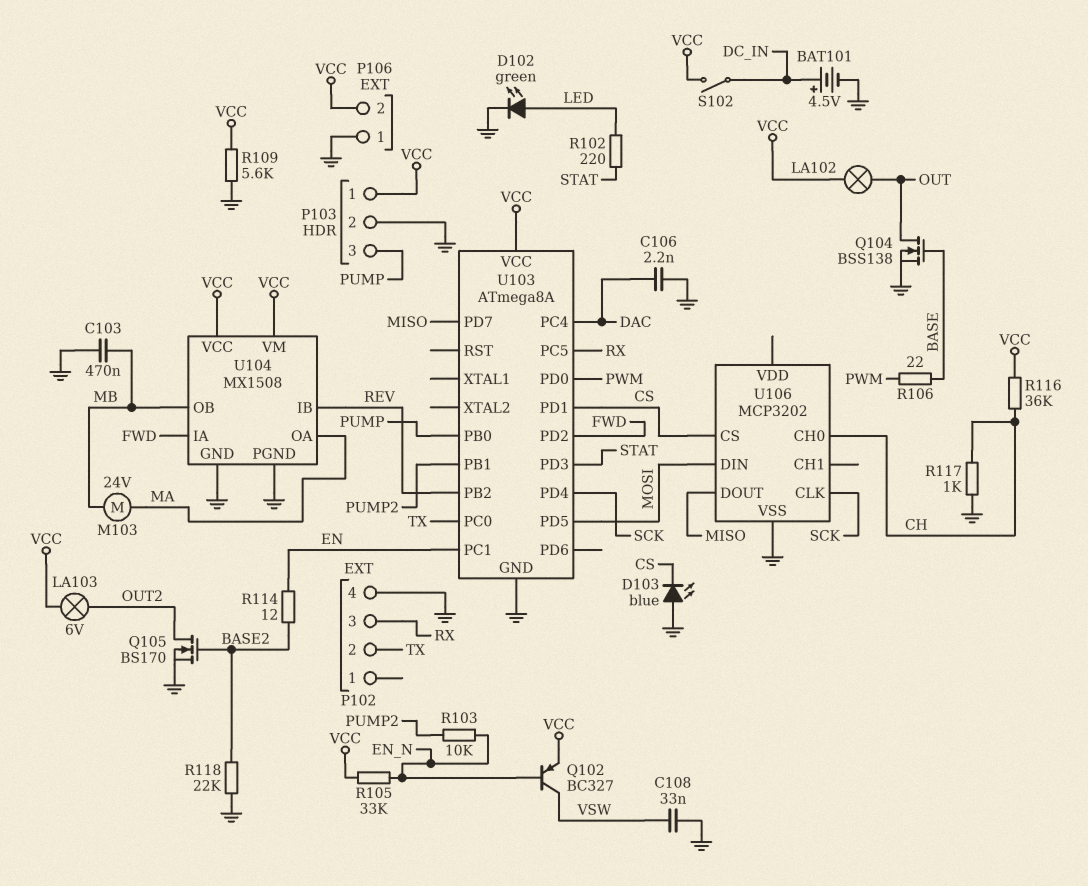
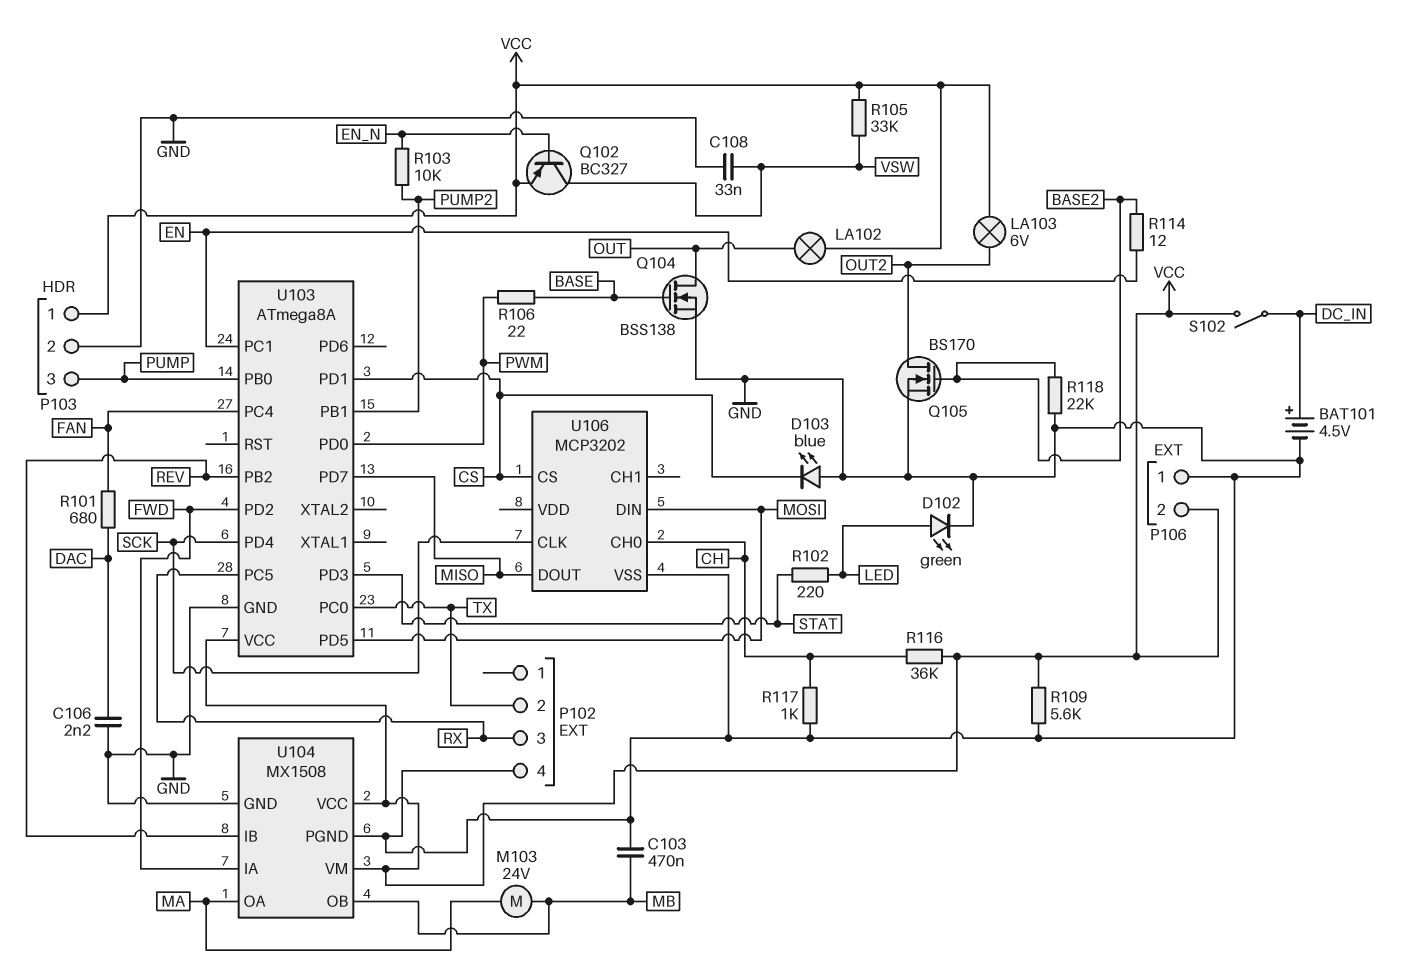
R101: none -> 680 (DAC, FAN)
R105: 33k (EN_N, VCC) -> 33k (VCC, VSW)
U103 pin PC4: DAC -> FAN

